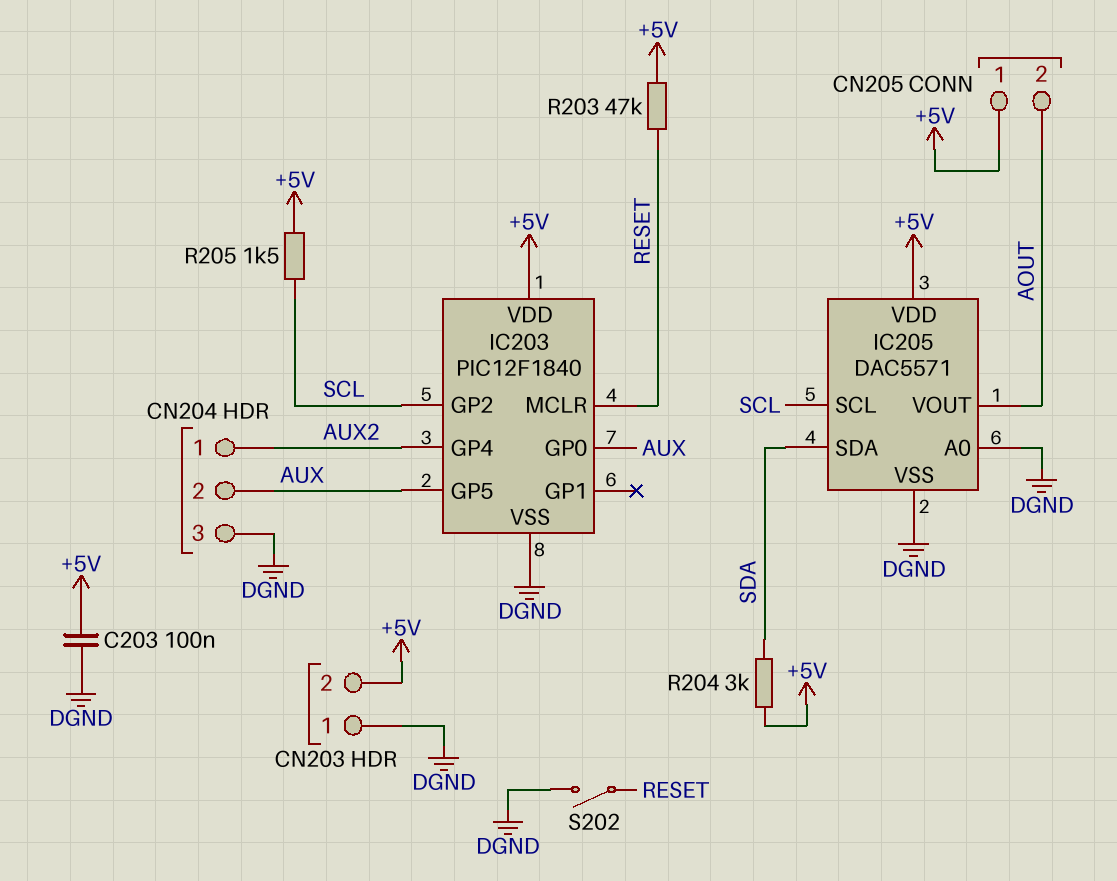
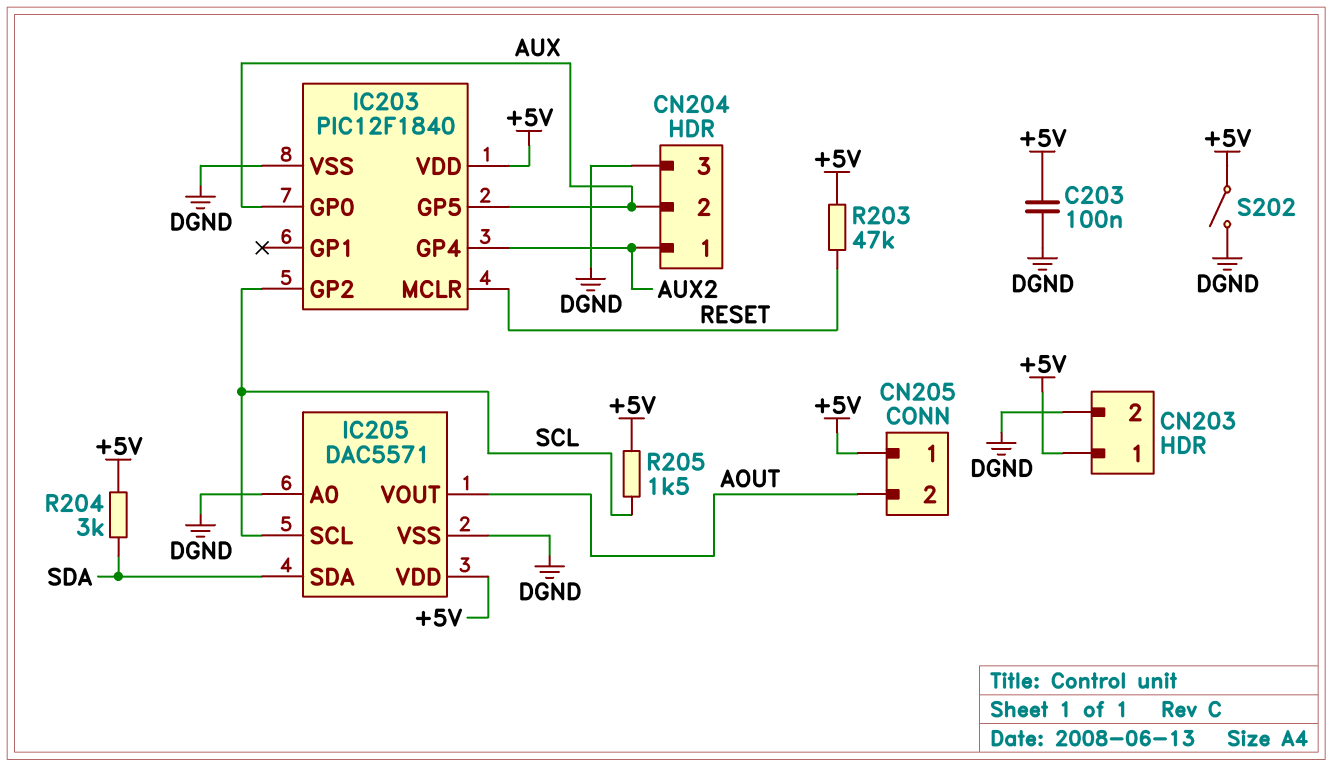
CN203 pin 1: DGND -> +5V
CN203 pin 2: +5V -> DGND
S202: switch (DGND, RESET) -> switch (+5V, DGND)

